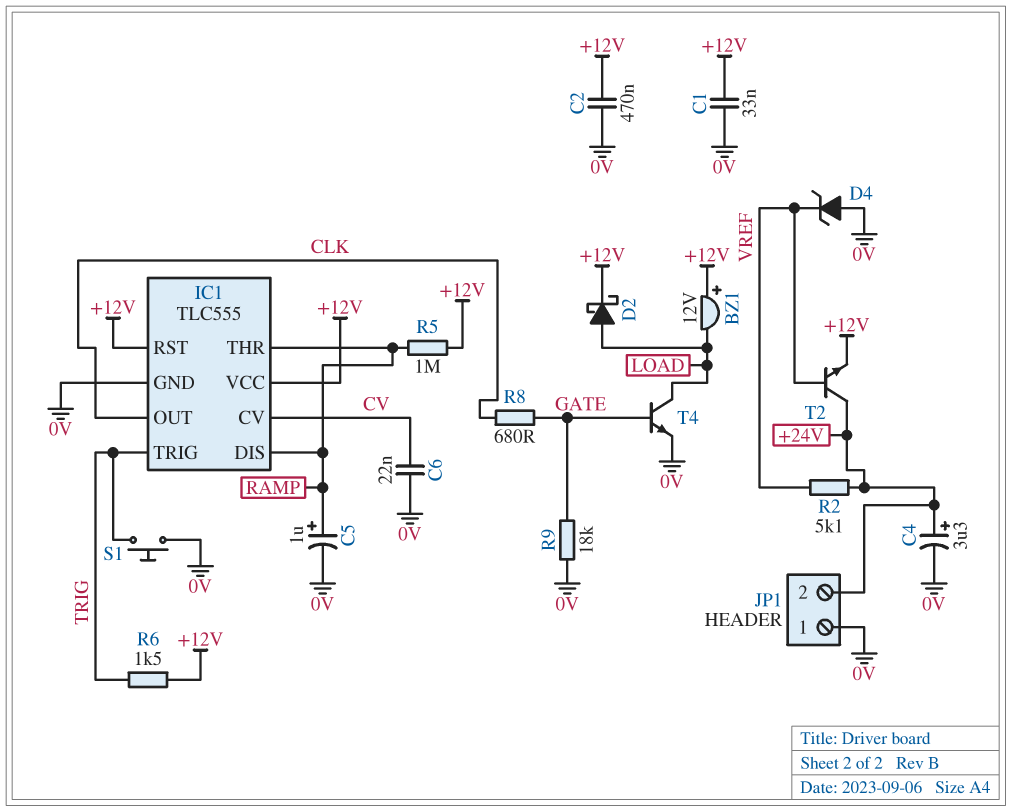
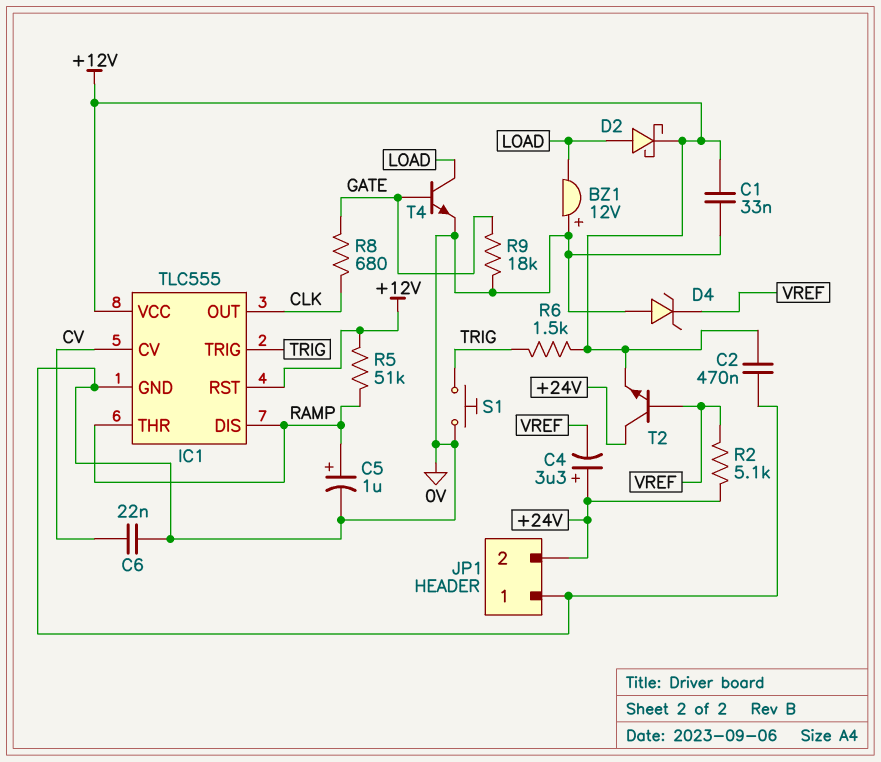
BZ1: buzzer 12V (plus +12V, minus LOAD) -> buzzer 12V (plus 0V, minus LOAD)
C4: 3.3uF (plus +24V, minus 0V) -> 3.3uF (plus +24V, minus VREF)
R5: 1M (+12V, RAMP) -> 51k (+12V, RAMP)

